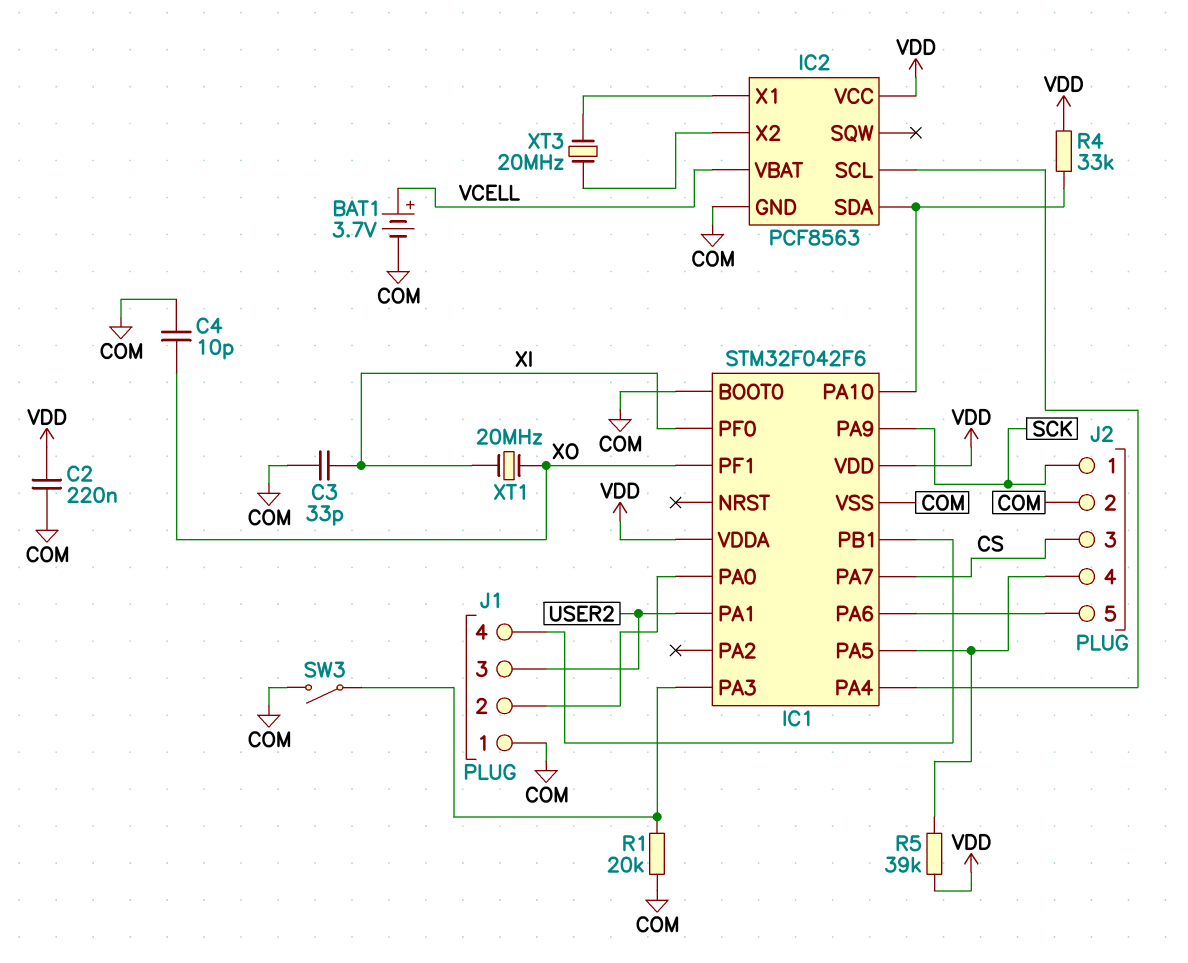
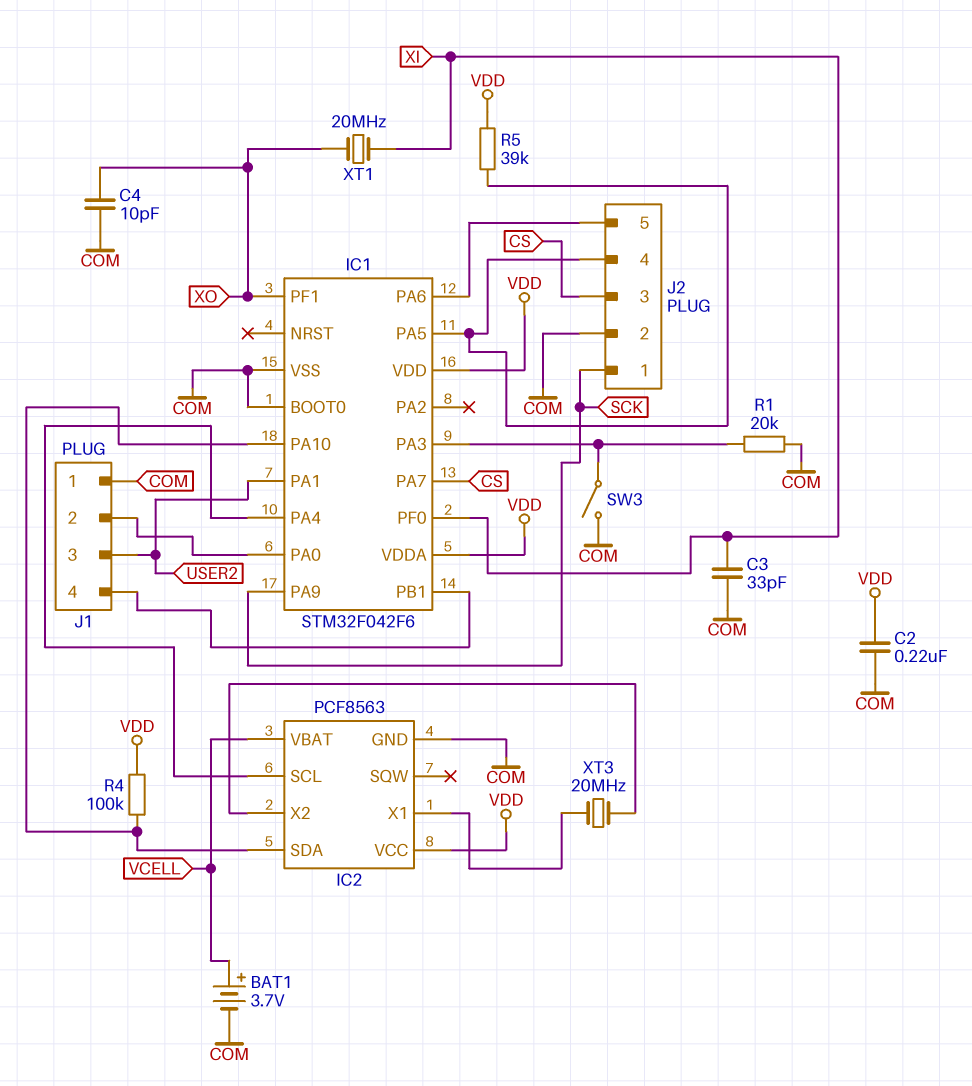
R4: 33k (IC1/PA10, VDD) -> 100k (IC1/PA10, VDD)

